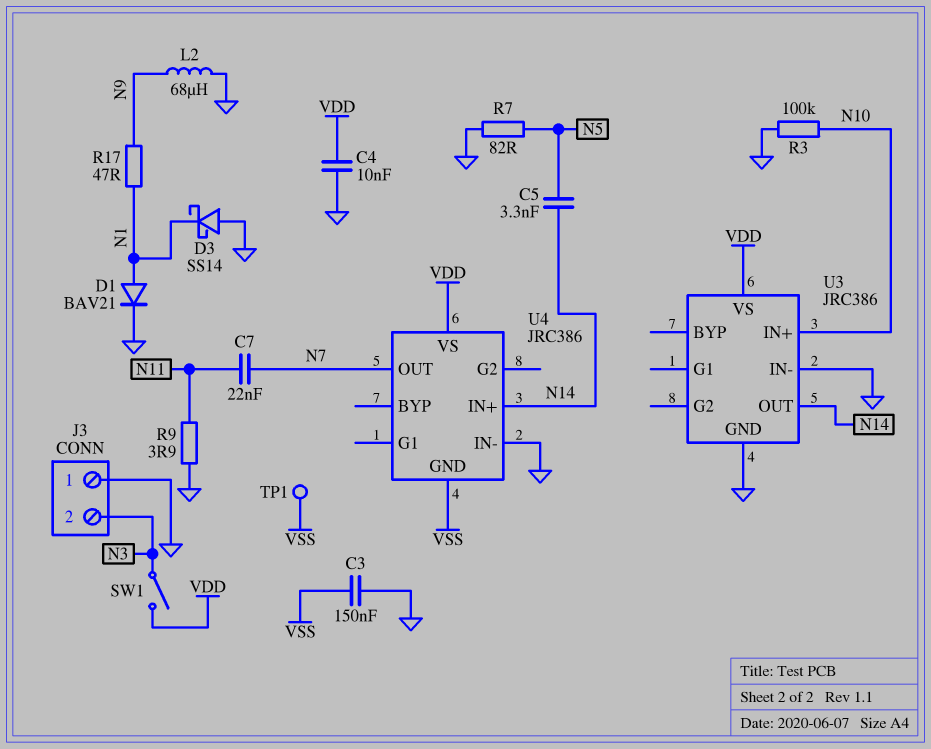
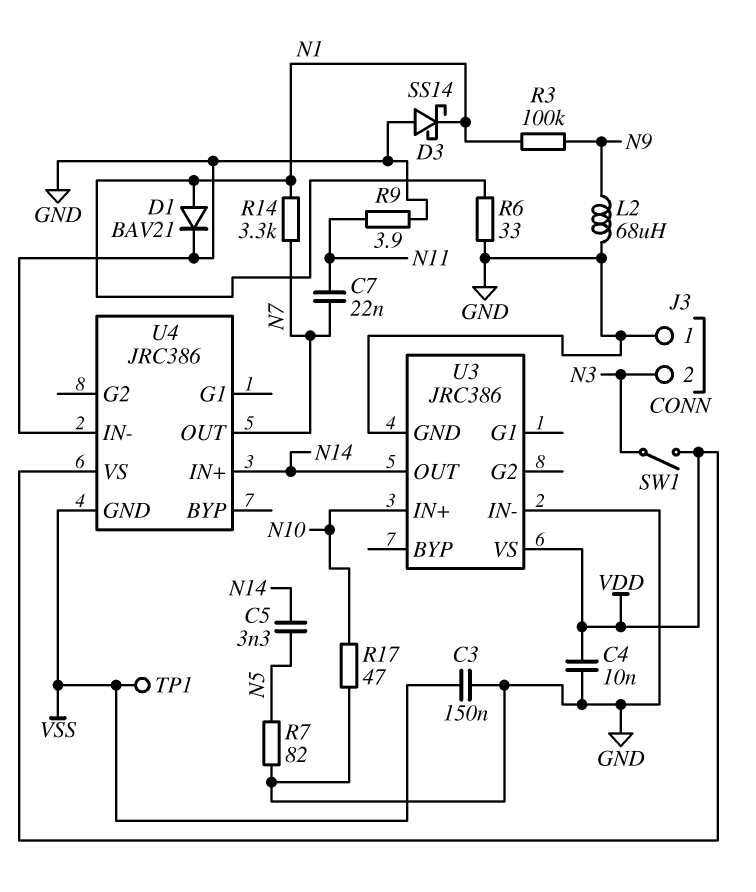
R3: 100k (GND, N10) -> 100k (N1, N9)
R6: none -> 33 (GND, N1)
R14: none -> 3.3k (N1, N7)
R17: 47 (N1, N9) -> 47 (GND, N10)

